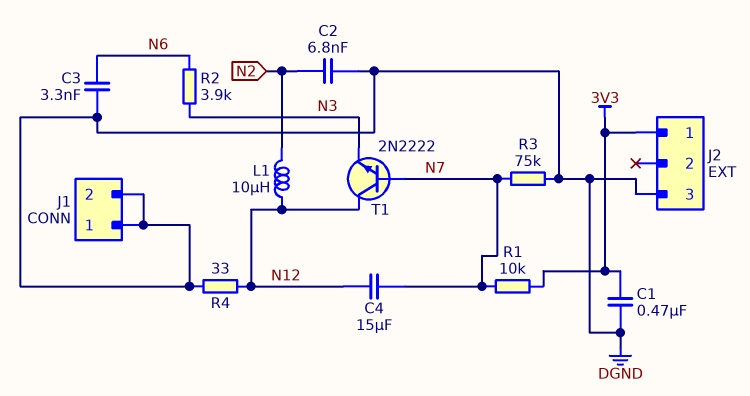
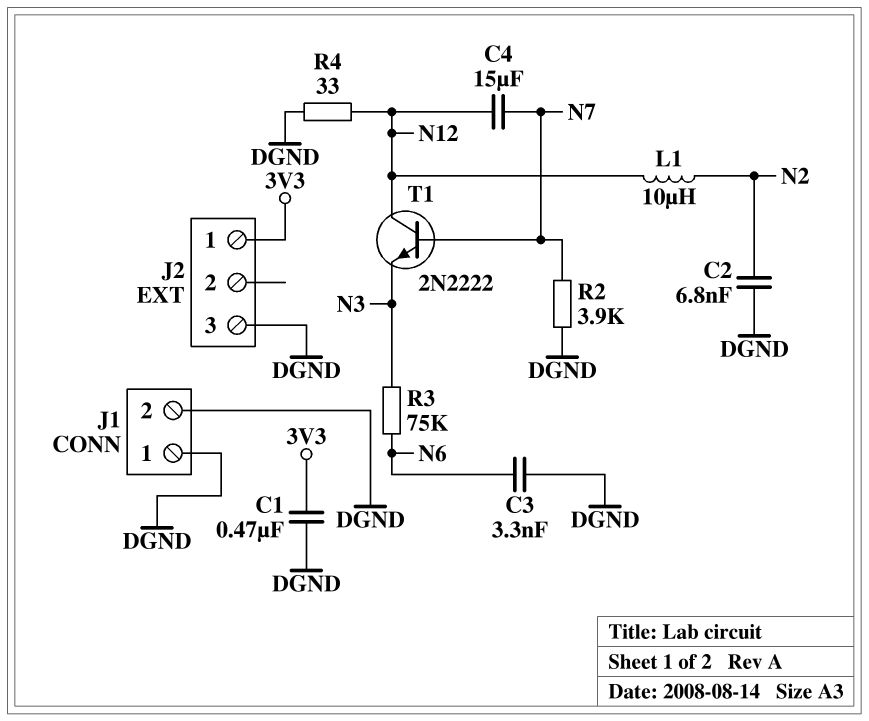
R1: 10k (3V3, N7) -> none
R2: 3.9k (N3, N6) -> 3.9k (DGND, N7)
R3: 75k (DGND, N7) -> 75k (N3, N6)

